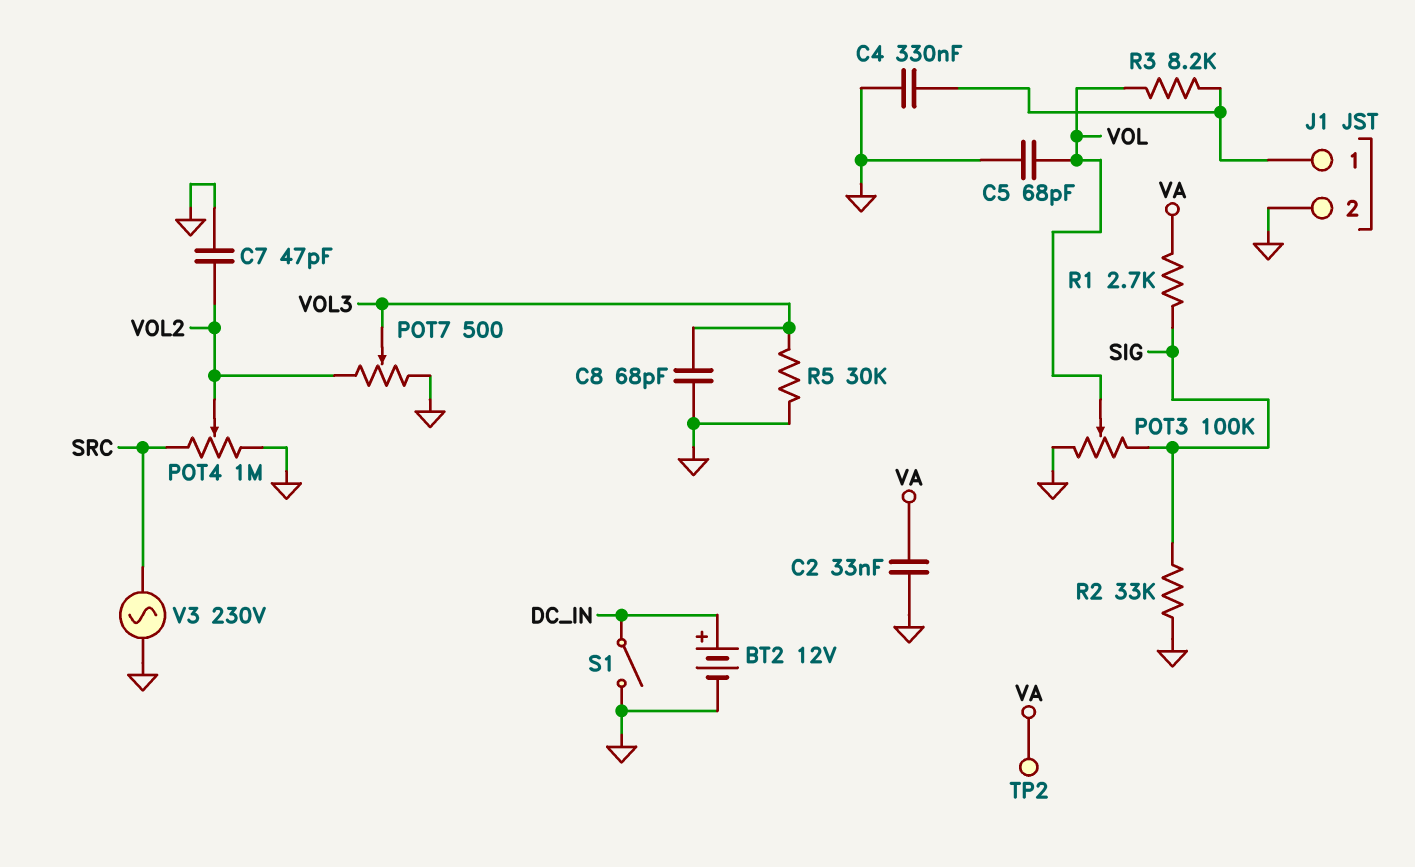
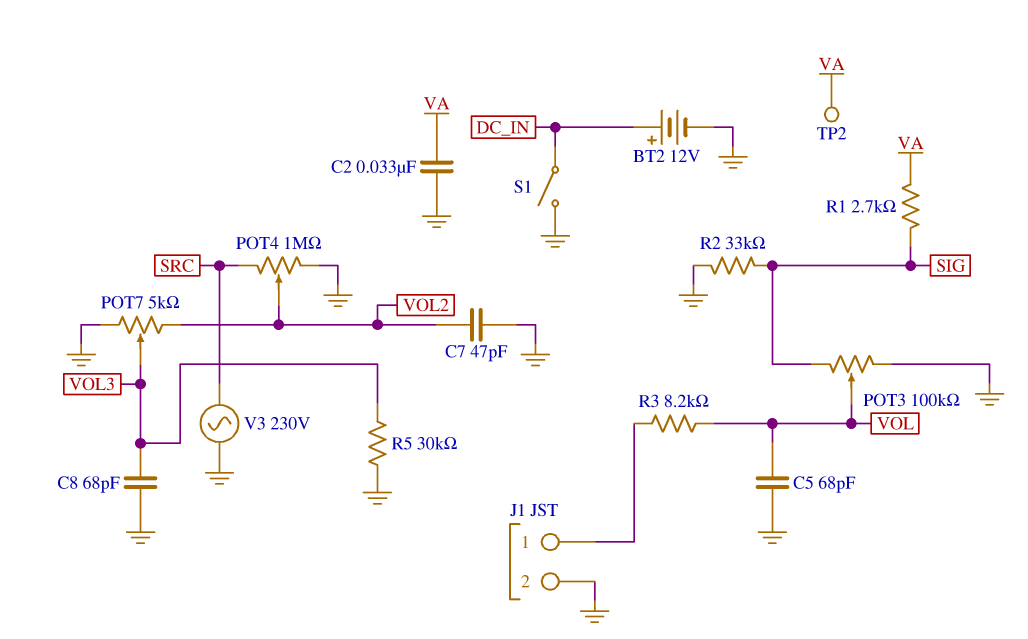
C4: 330nF (GND, J1/1) -> none
POT7: 500 (GND, VOL2, wiper VOL3) -> 5k (GND, VOL2, wiper VOL3)

